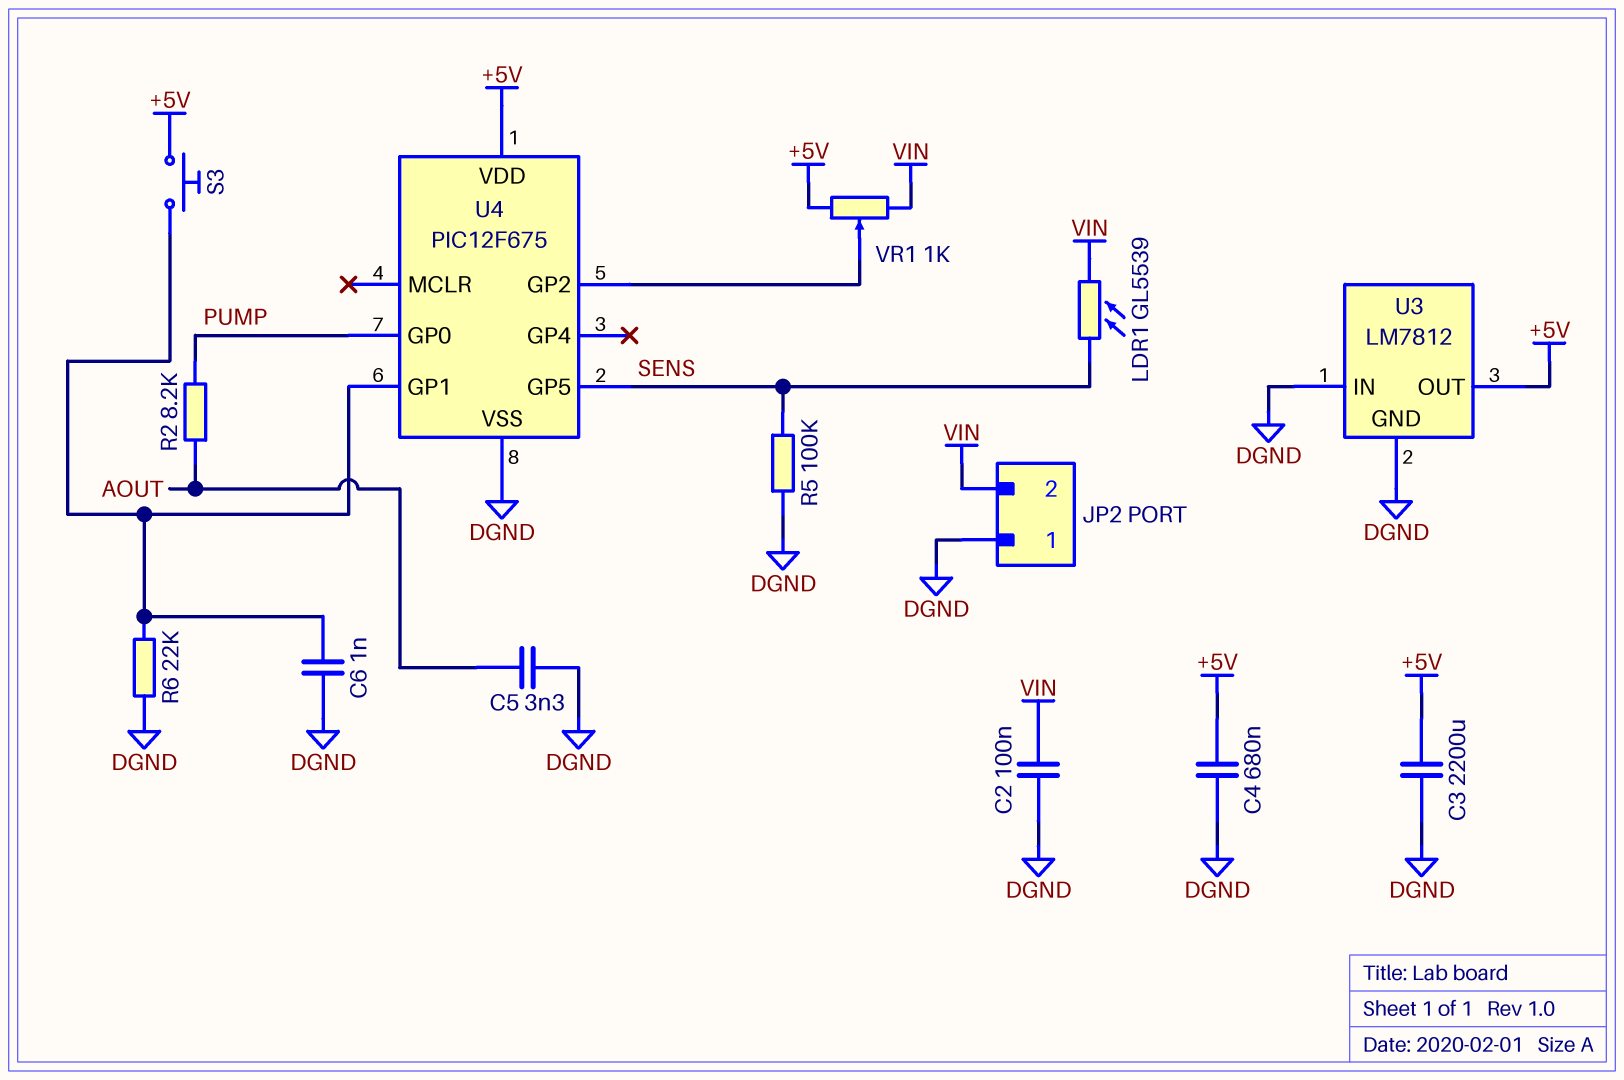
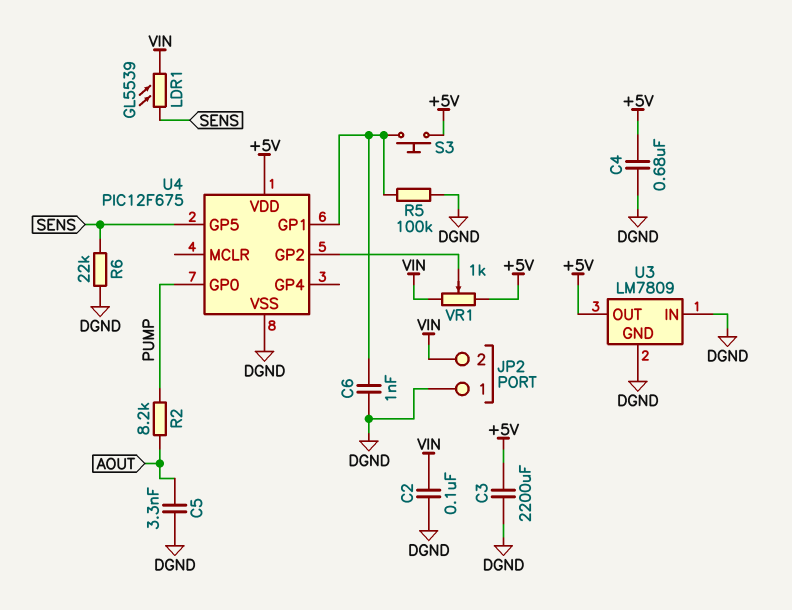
R5: 100k (DGND, SENS) -> 100k (DGND, U4/GP1)
R6: 22k (DGND, U4/GP1) -> 22k (DGND, SENS)
U3: LM7812 -> LM7809

